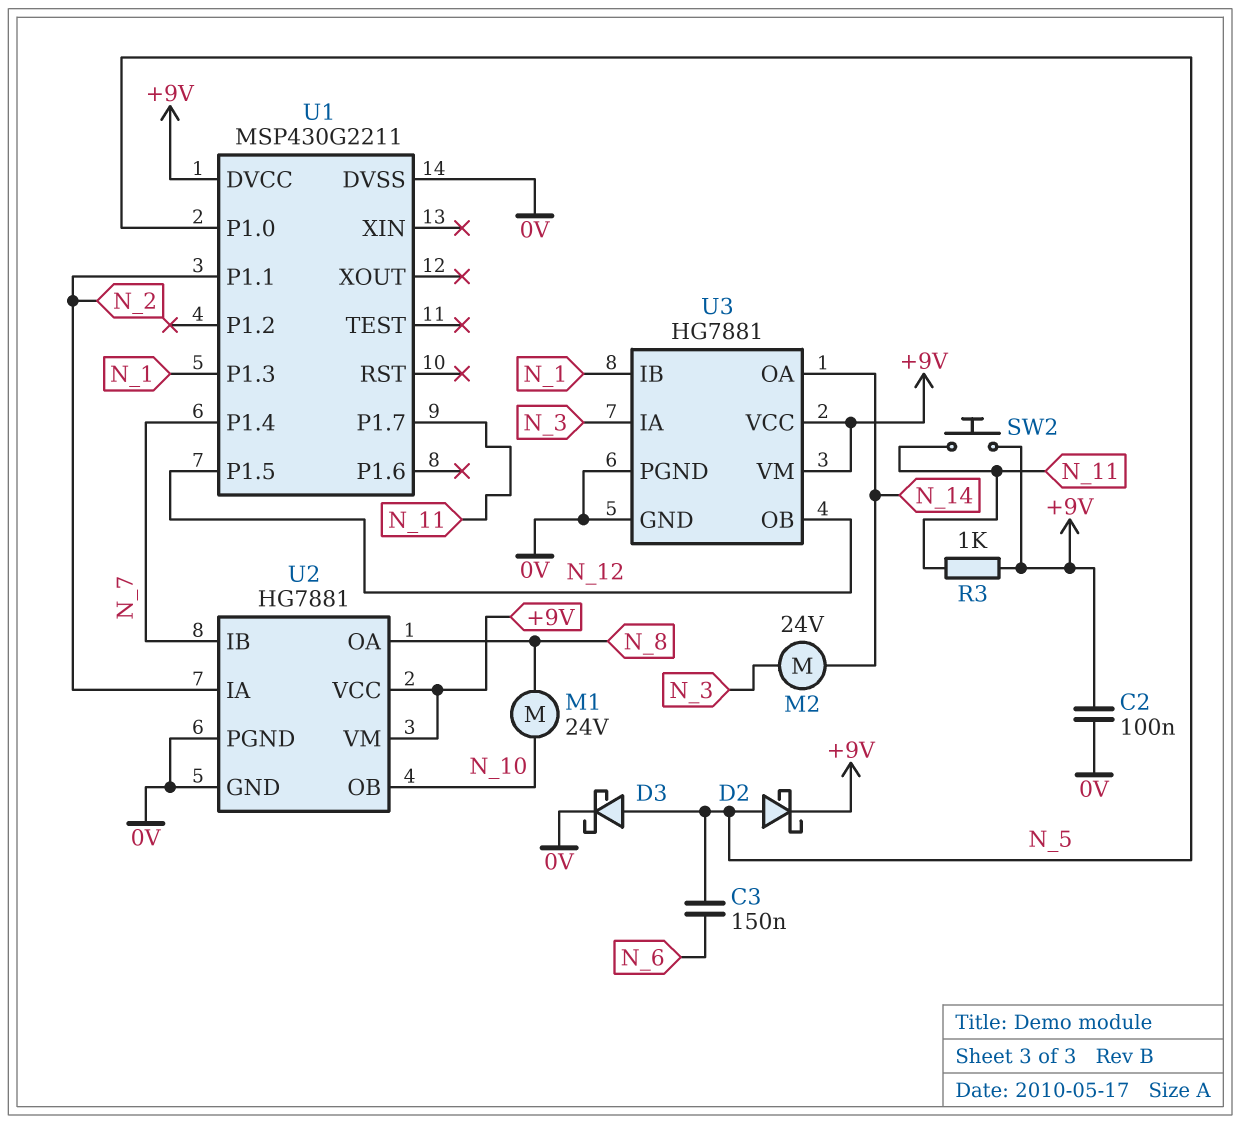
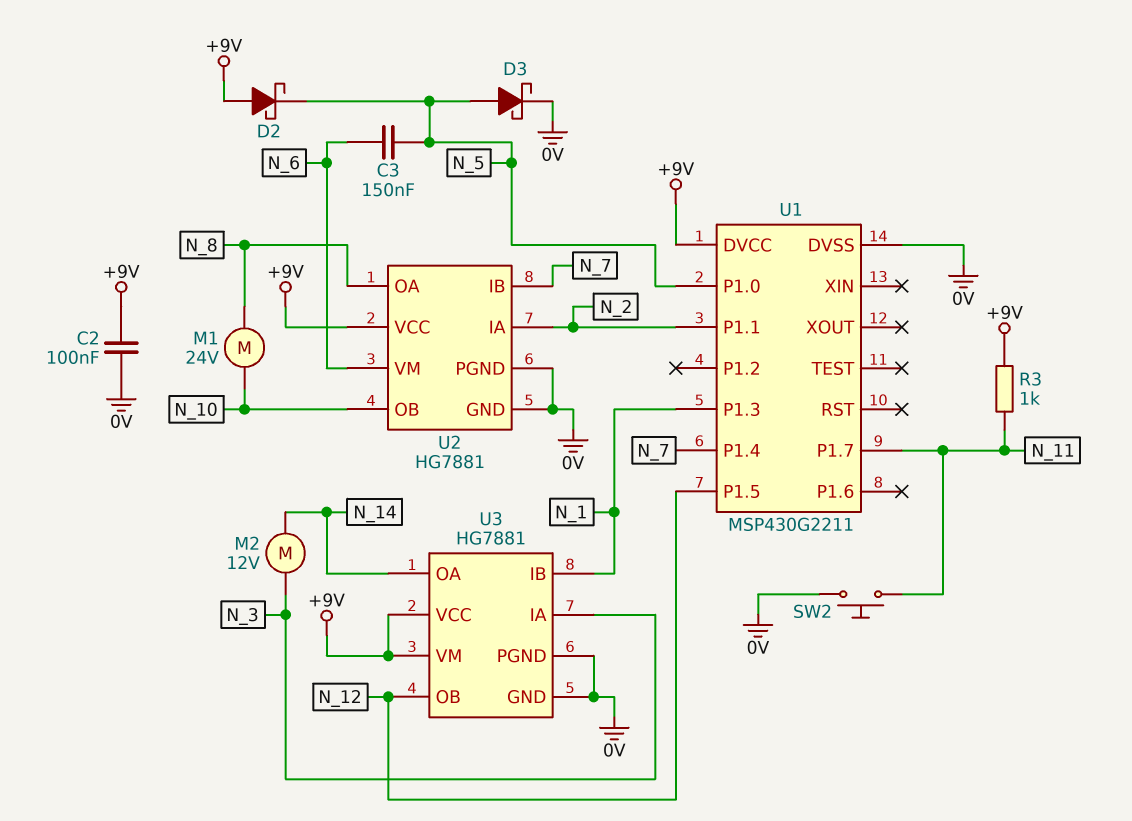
D2: schottky (A N_5, K +9V) -> schottky (A +9V, K N_5)
M2: motor 24V (N_3, N_14) -> motor 12V (N_3, N_14)
SW2: button (+9V, N_11) -> button (0V, N_11)
U2 pin VM: +9V -> N_6

